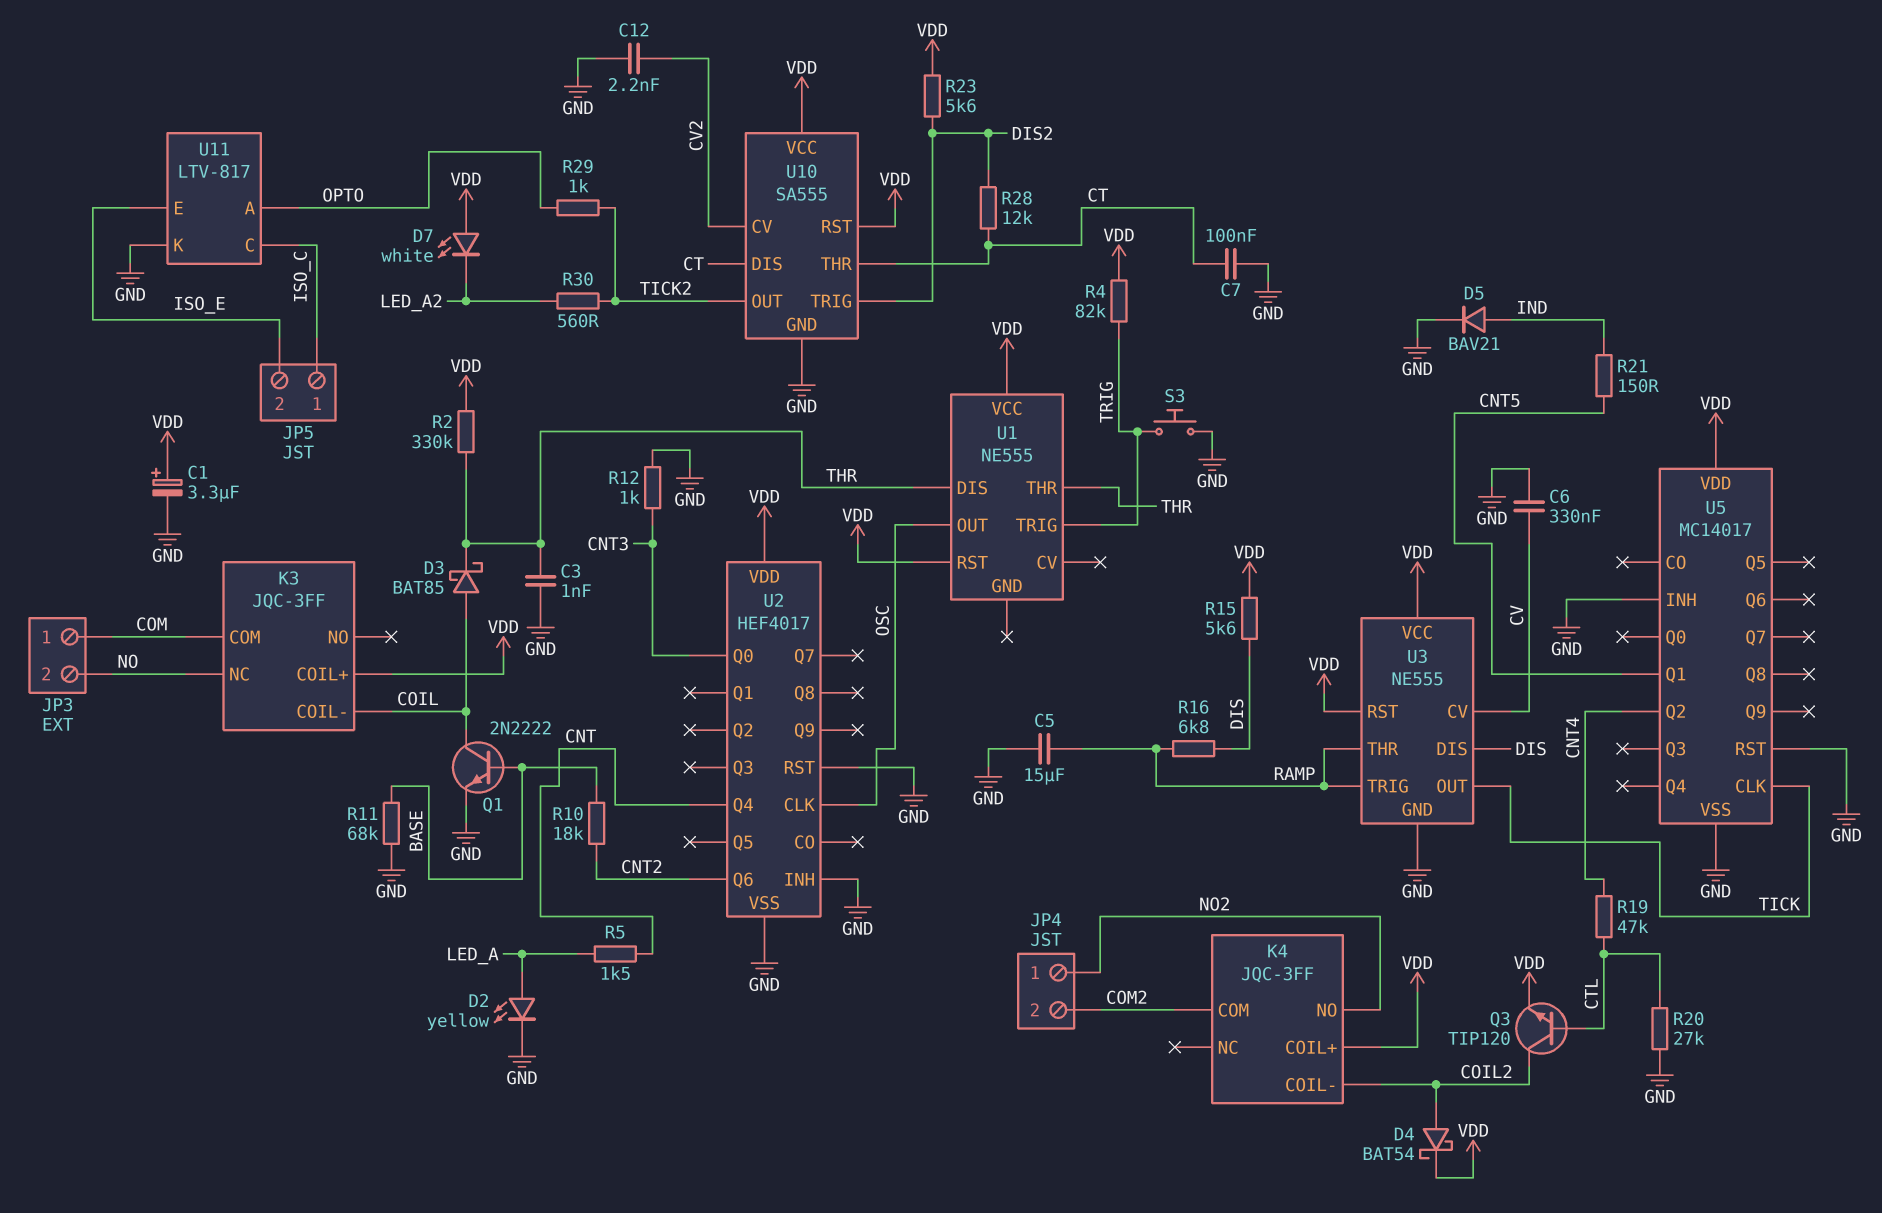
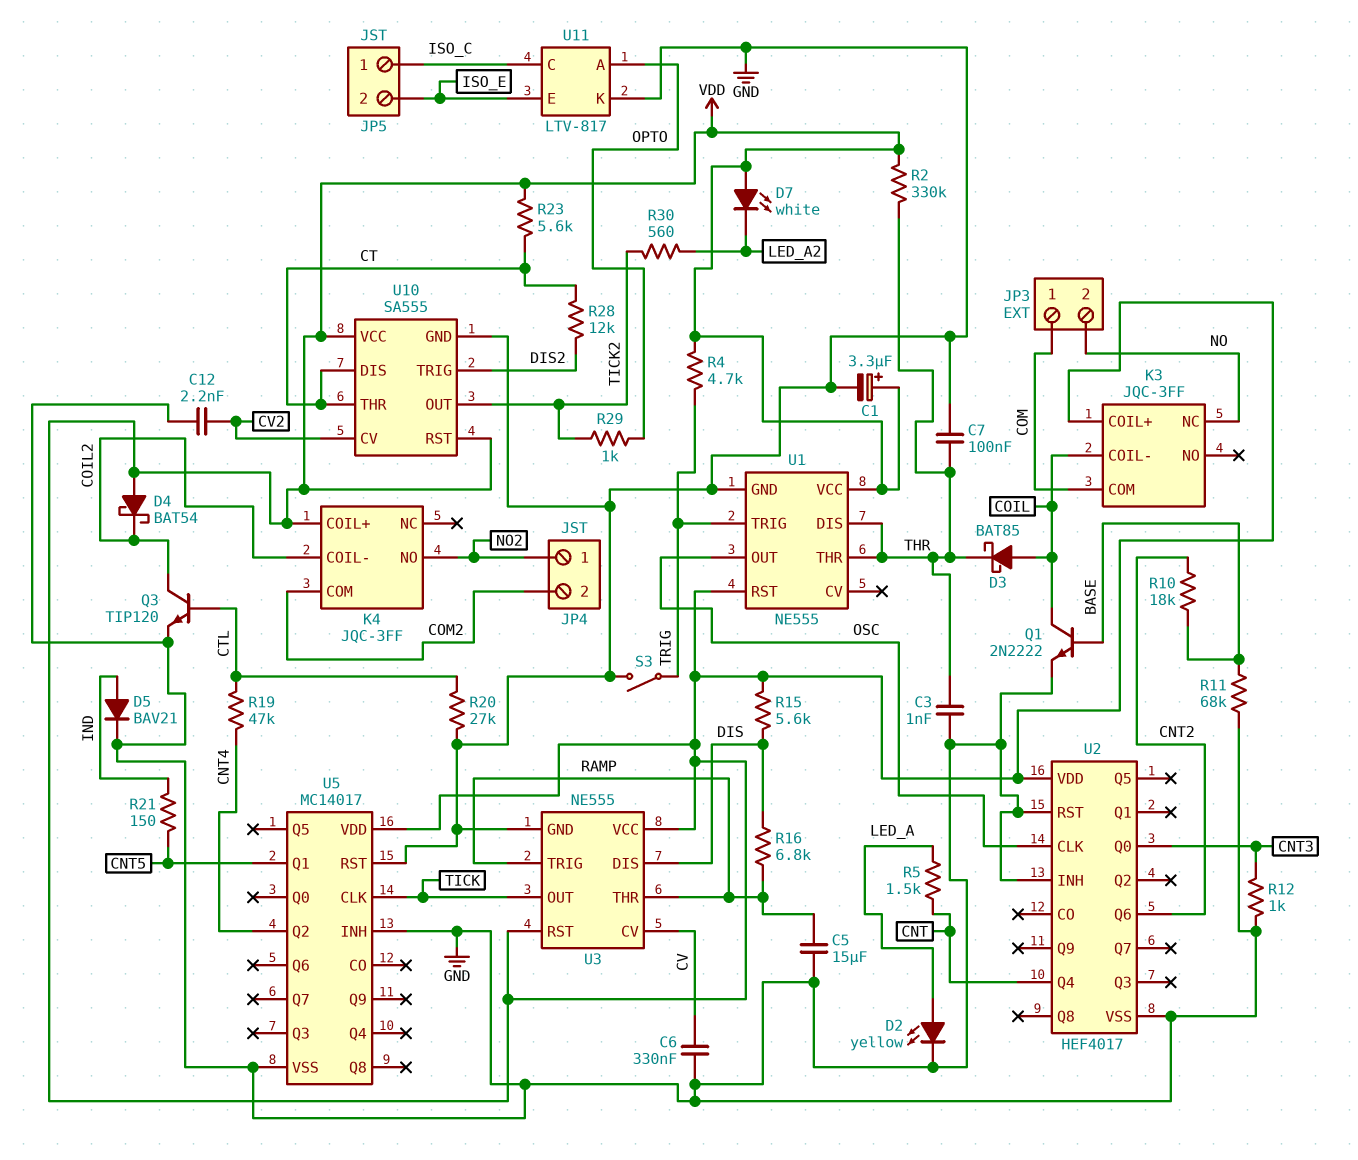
C7: 100nF (CT, GND) -> 100nF (GND, THR)
D4: schottky BAT54 (A COIL2, K VDD) -> schottky BAT54 (A VDD, K COIL2)
Q3: NPN TIP120 (B CTL, C COIL2, E VDD) -> NPN TIP120 (B CTL, C COIL2, E GND)
R4: 82k (TRIG, VDD) -> 4.7k (TRIG, VDD)
R23: 5.6k (DIS2, VDD) -> 5.6k (CT, VDD)
S3: button (GND, TRIG) -> switch (GND, TRIG)
U1 pin GND: none -> GND

